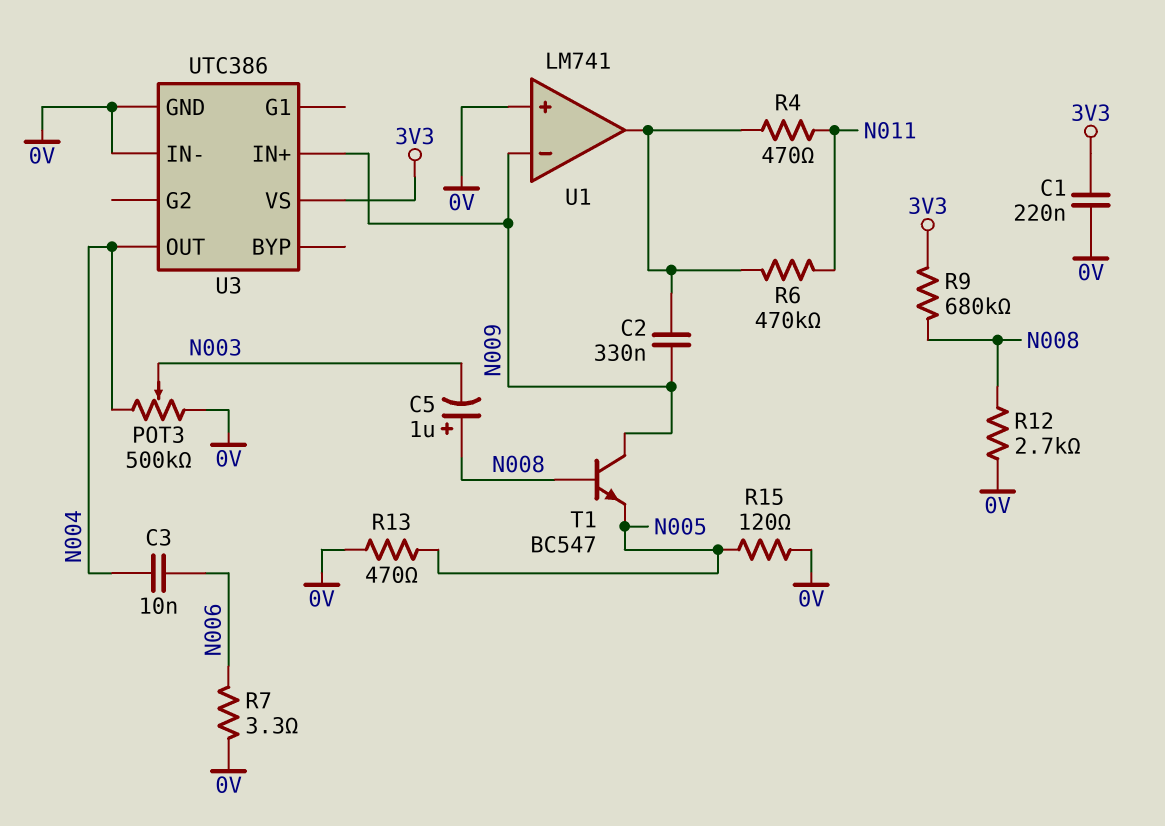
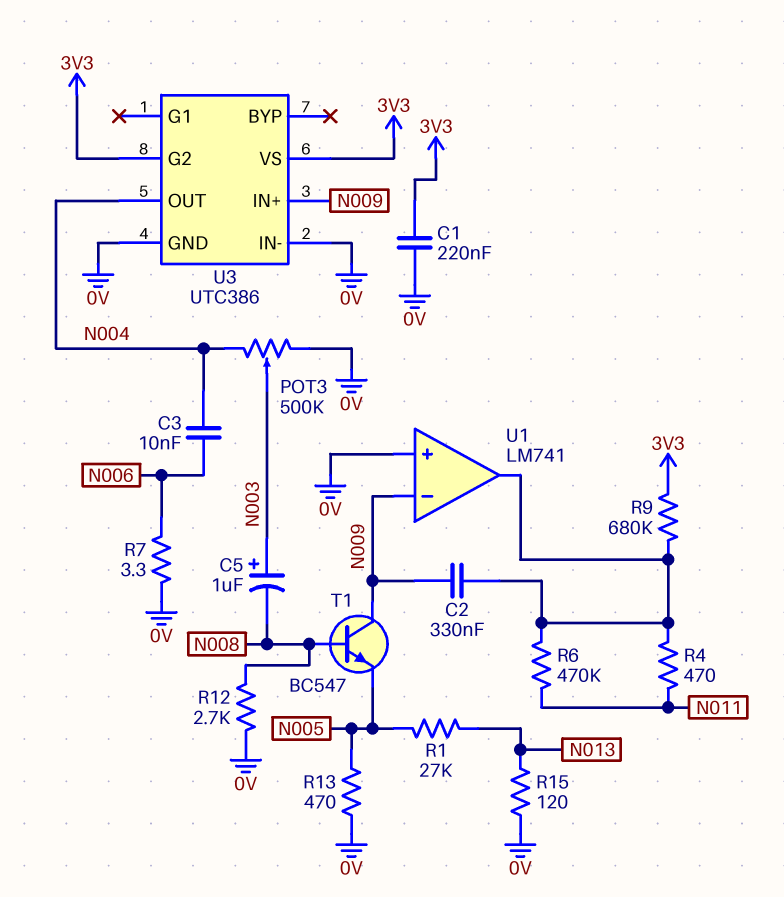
C5: 1uF (plus N008, minus N003) -> 1uF (plus N003, minus N008)
R1: none -> 27k (N005, N013)
R9: 680k (3V3, N008) -> 680k (3V3, U1/out)
R15: 120 (0V, N005) -> 120 (0V, N013)
U3 pin G2: none -> 3V3

